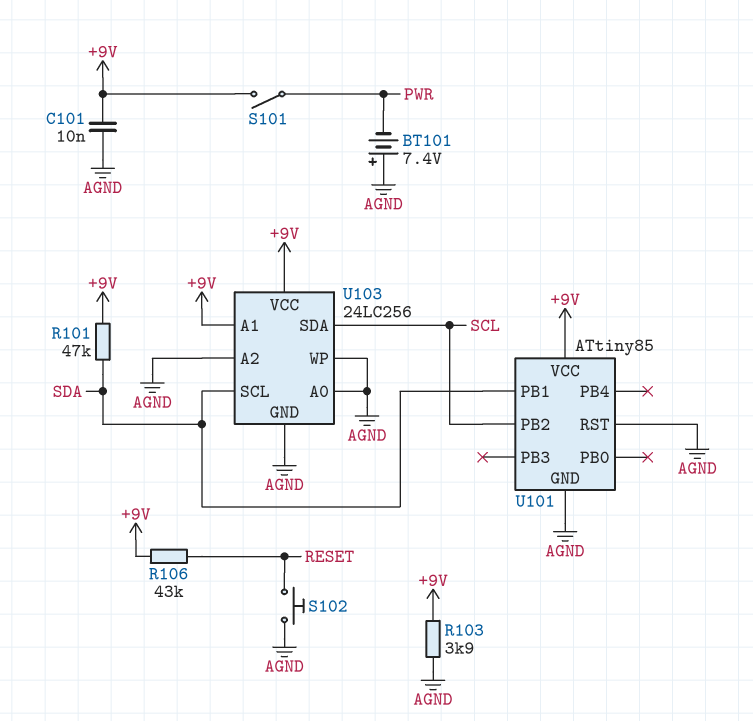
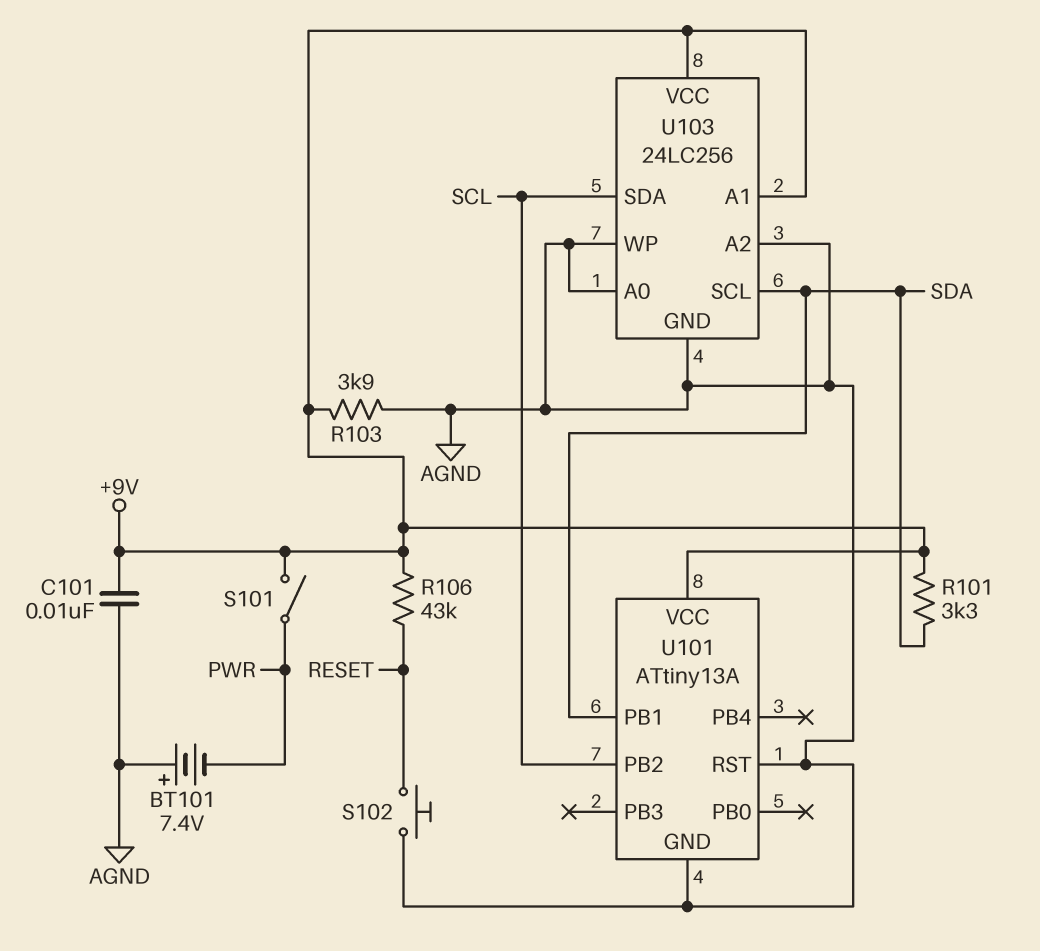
R101: 47k (+9V, SDA) -> 3.3k (+9V, SDA)
U101: ATtiny85 -> ATtiny13A

